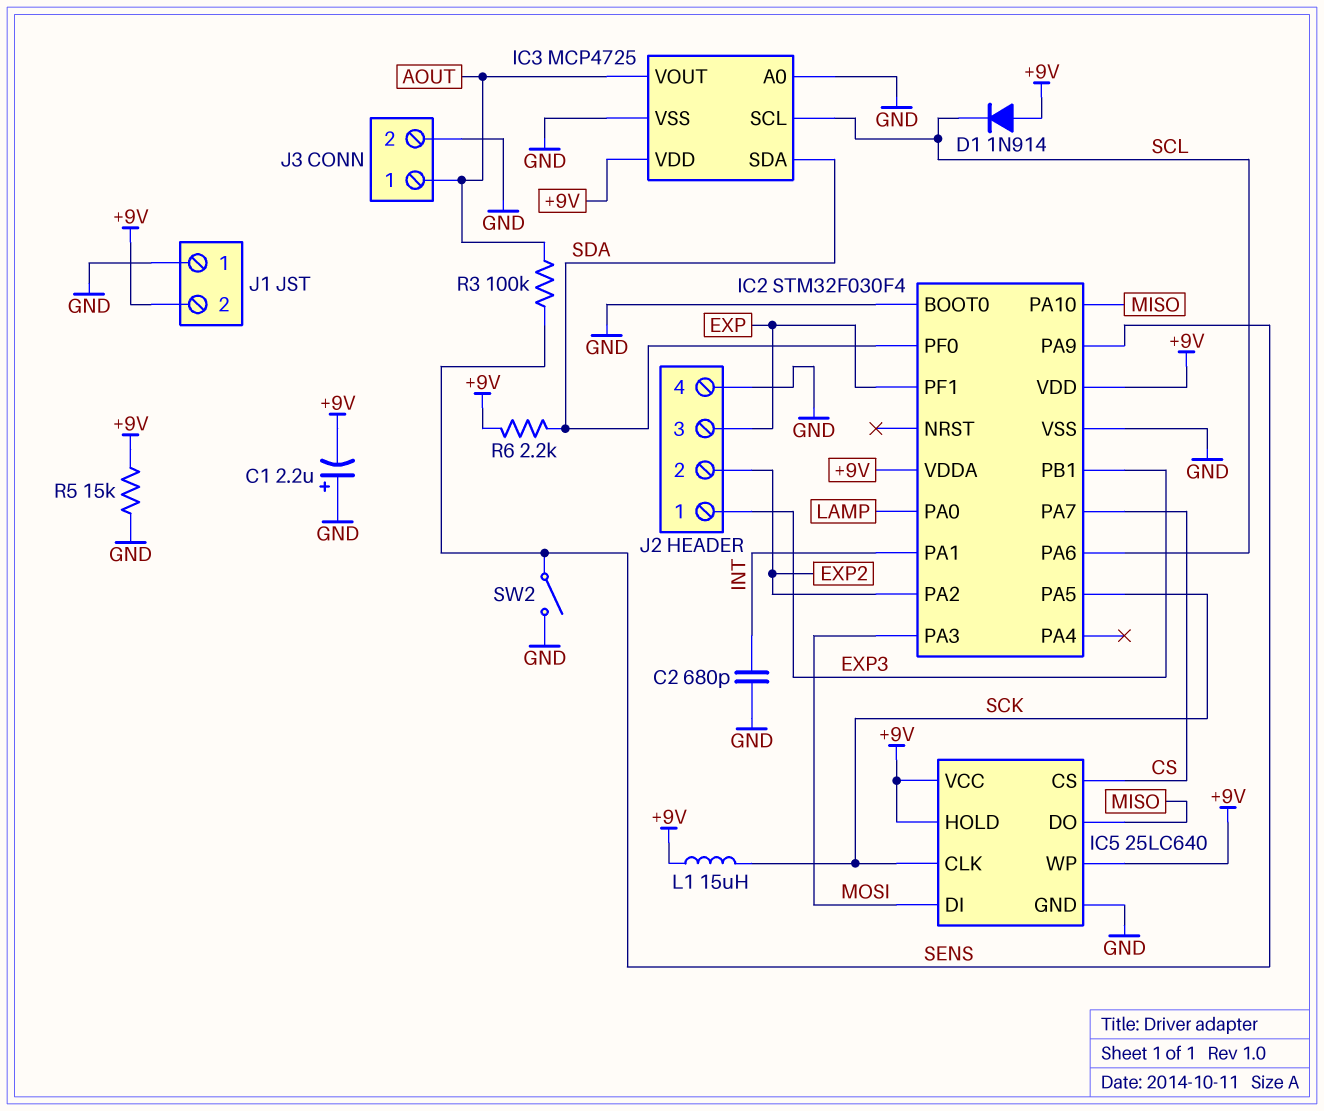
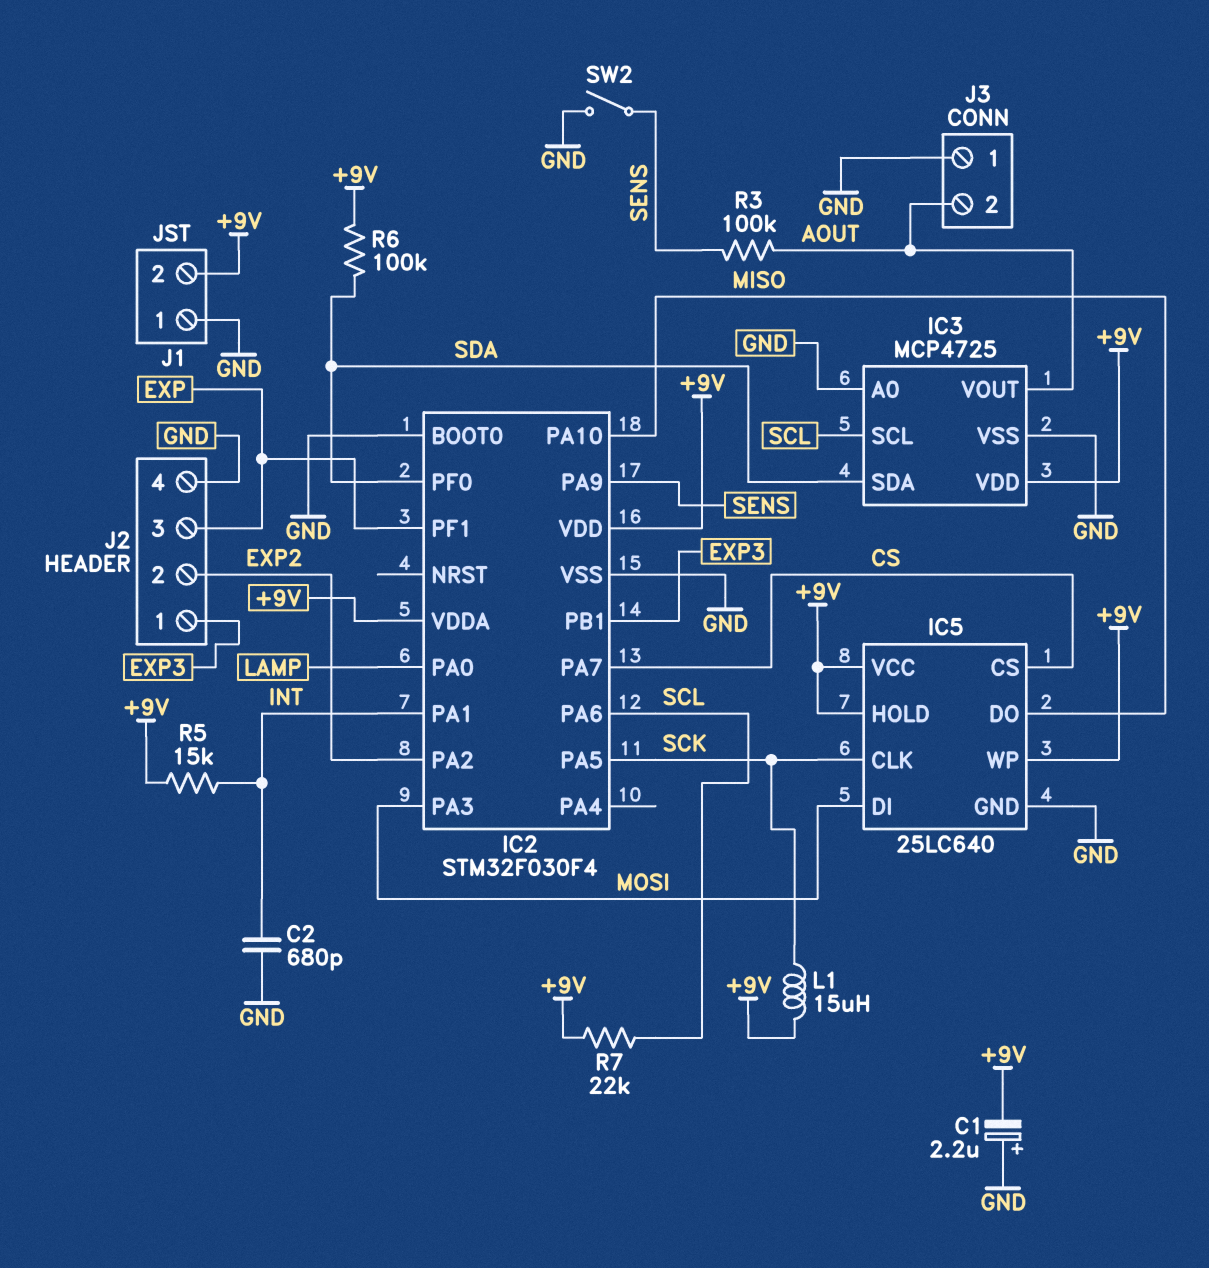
D1: diode 1N914 (A +9V, K SCL) -> none
J3 pin 1: AOUT -> GND
J3 pin 2: GND -> AOUT
R5: 15k (+9V, GND) -> 15k (+9V, INT)
R6: 2.2k (+9V, SDA) -> 100k (+9V, SDA)
R7: none -> 22k (+9V, SCL)

